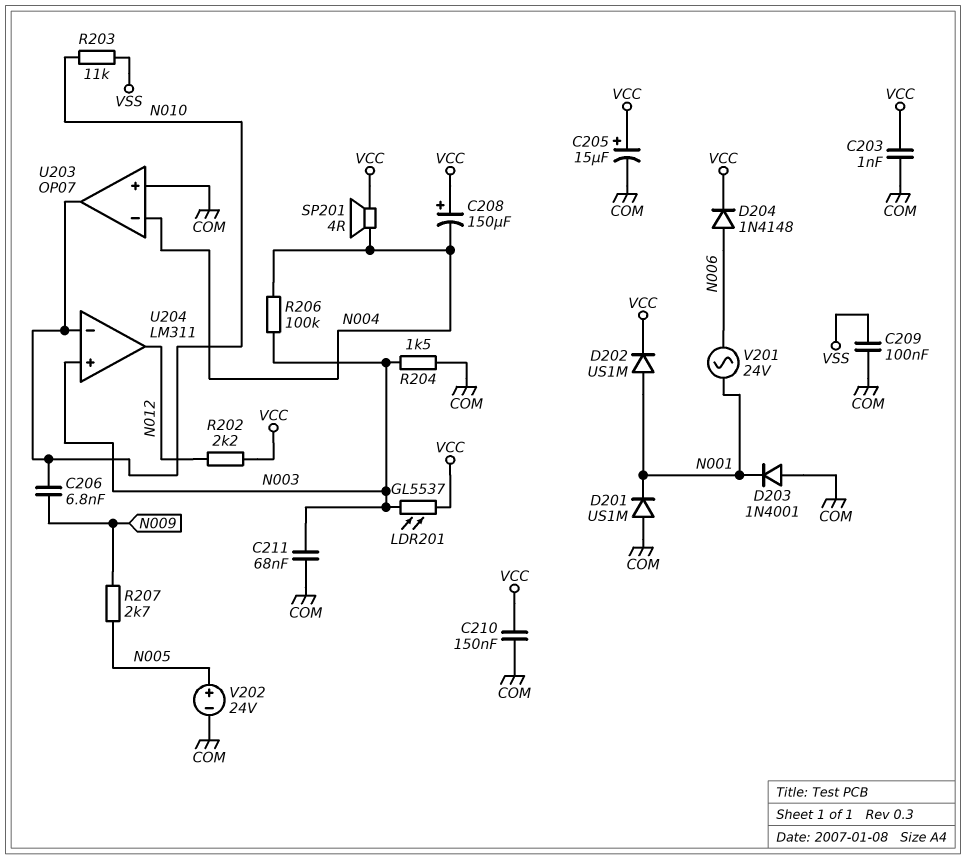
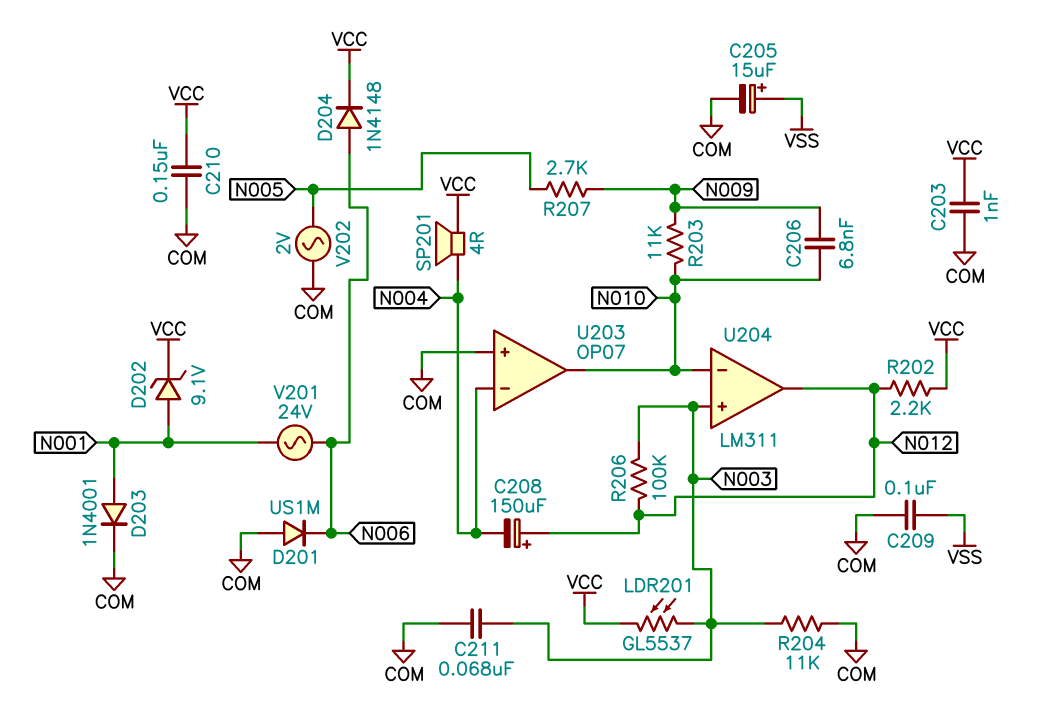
C205: 15uF (plus VCC, minus COM) -> 15uF (plus VSS, minus COM)
C208: 150uF (plus VCC, minus N004) -> 150uF (plus N012, minus N004)
D201: diode US1M (A COM, K N001) -> diode US1M (A COM, K N006)
D202: diode US1M (A N001, K VCC) -> zener 9.1V (A N001, K VCC)
D203: diode 1N4001 (A COM, K N001) -> diode 1N4001 (A N001, K COM)
R203: 11k (N010, VSS) -> 11k (N009, N010)
R204: 1.5k (COM, N003) -> 11k (COM, N003)
R206: 100k (N003, N004) -> 100k (N003, N012)
V202: 24V (plus N005, minus COM) -> AC 2V (COM, N005)

